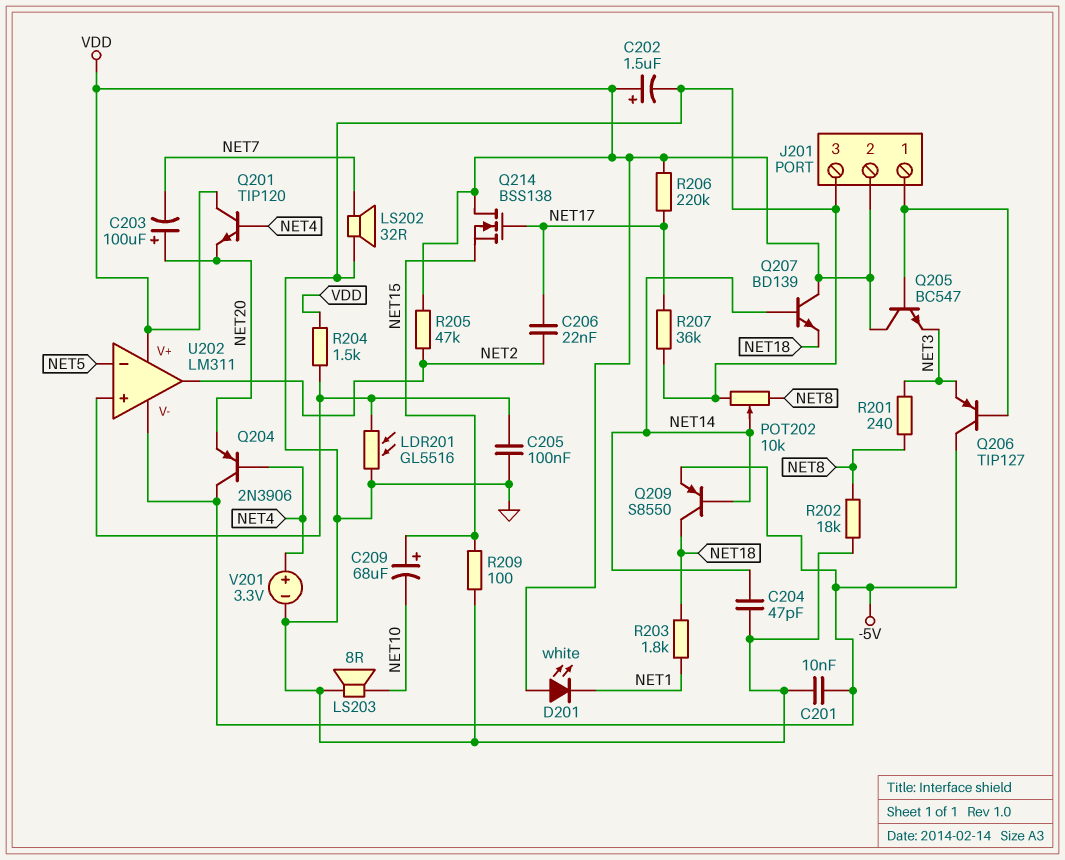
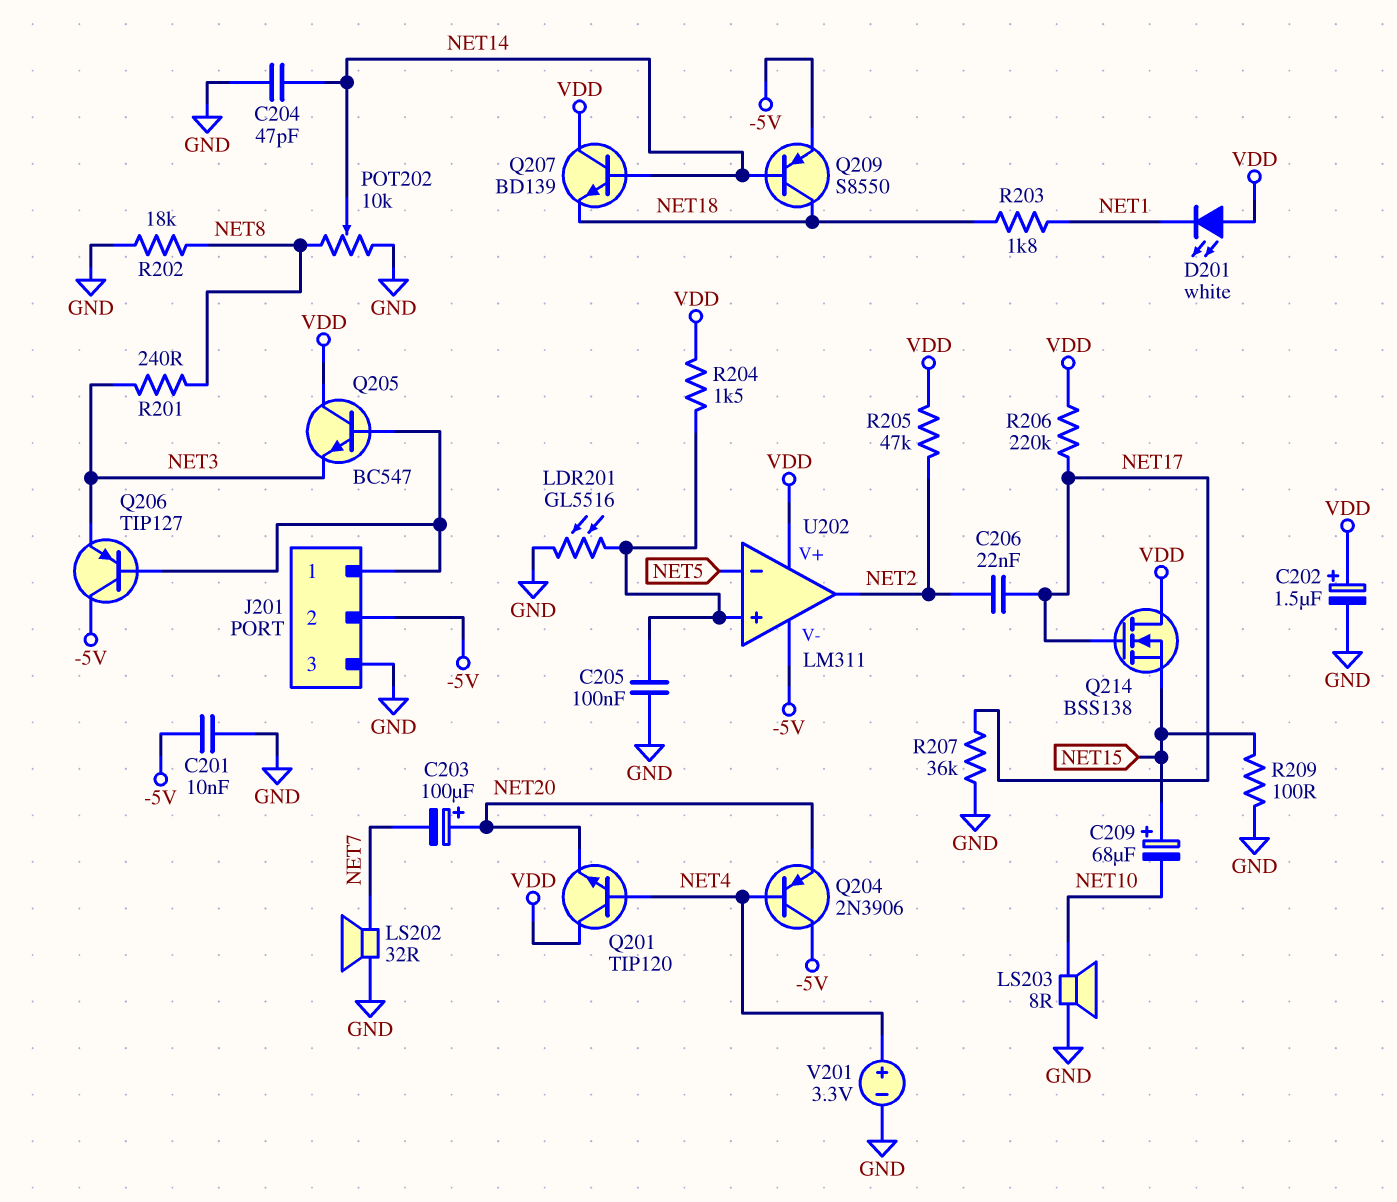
J201 pin 2: VDD -> -5V

